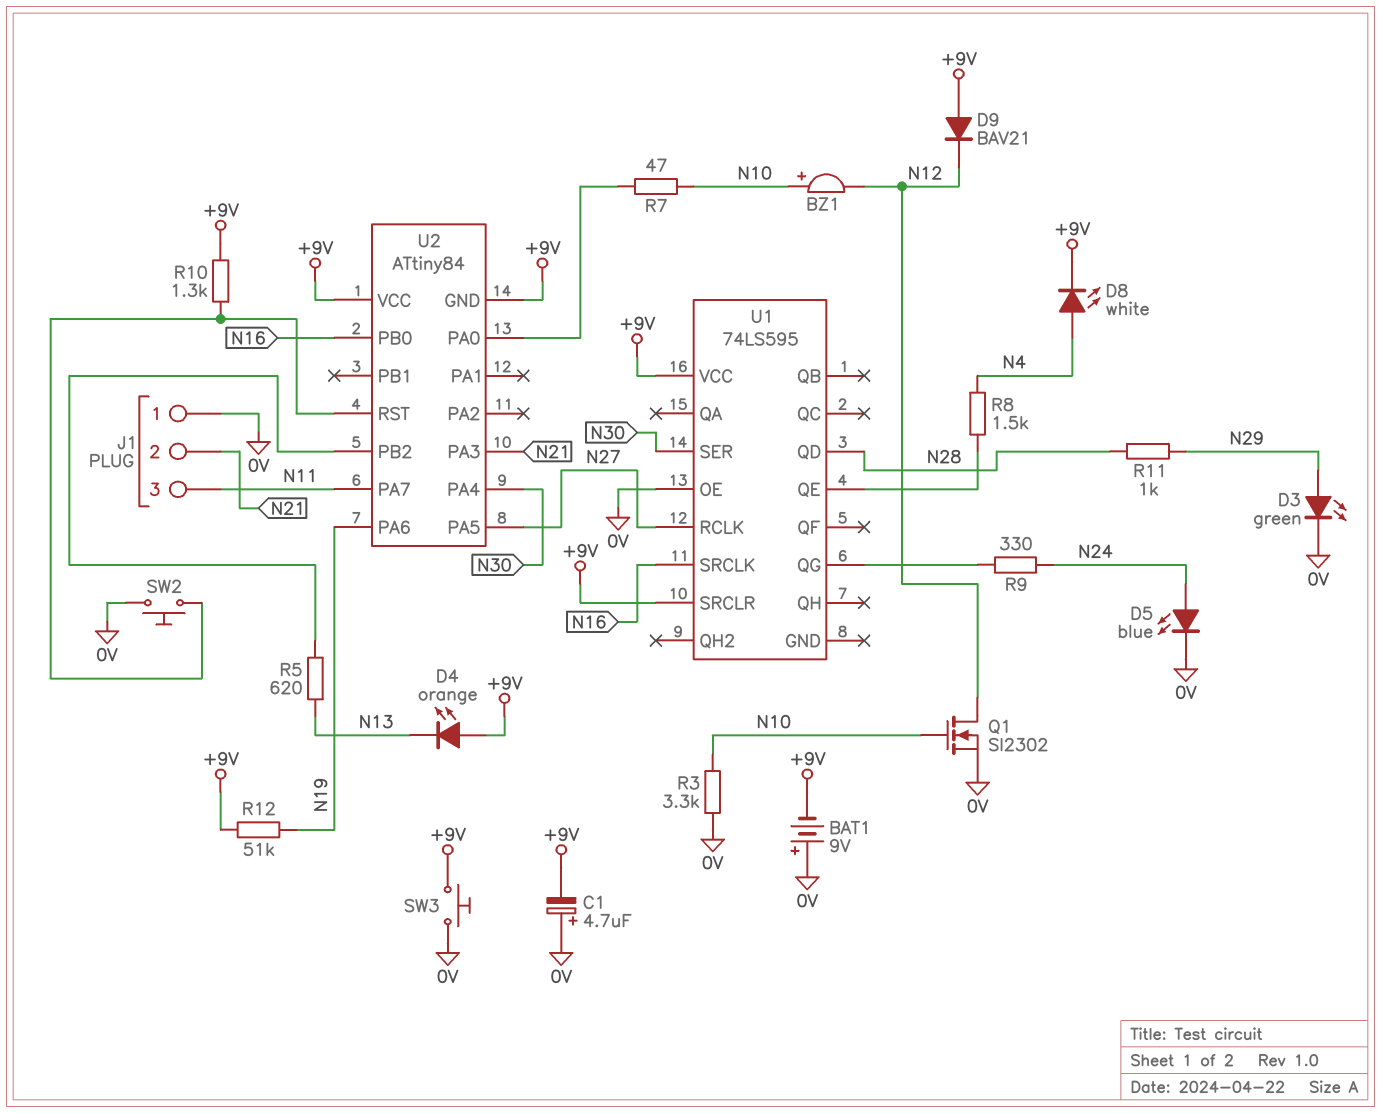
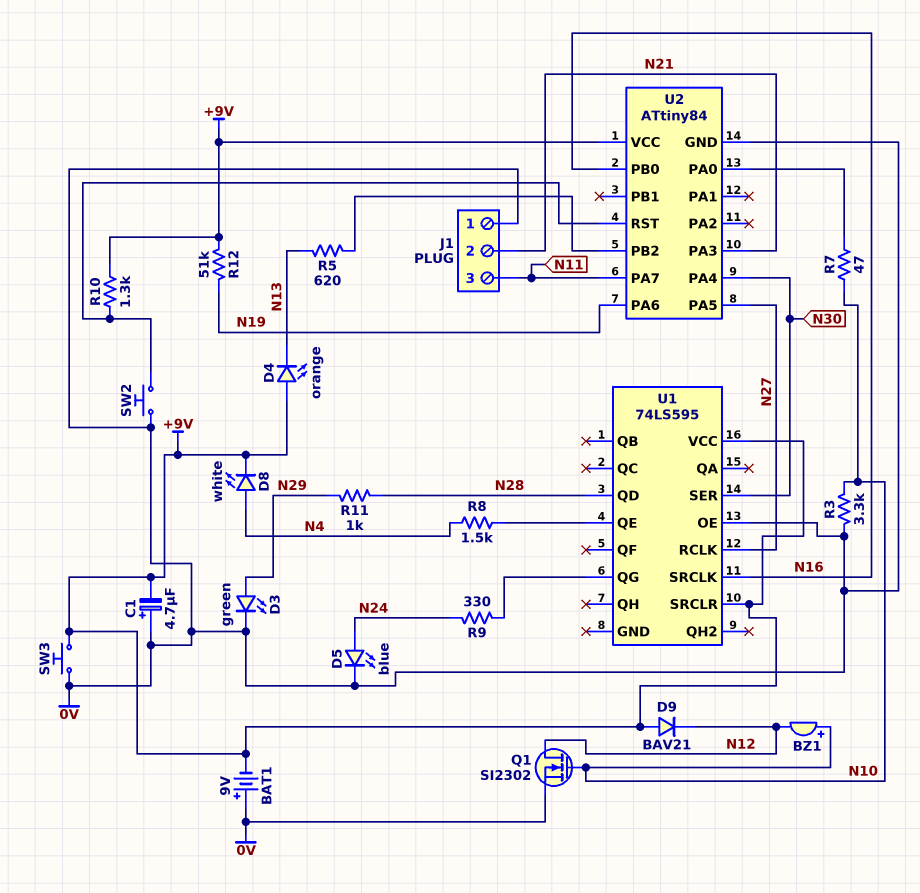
U2 pin GND: +9V -> 0V

